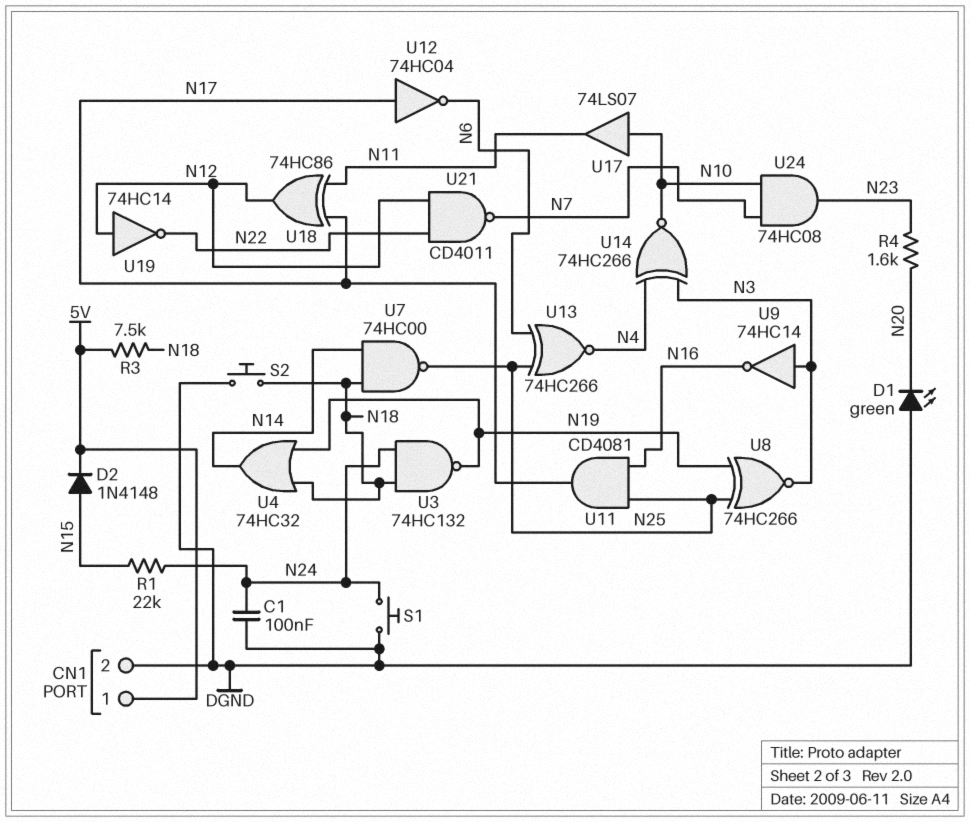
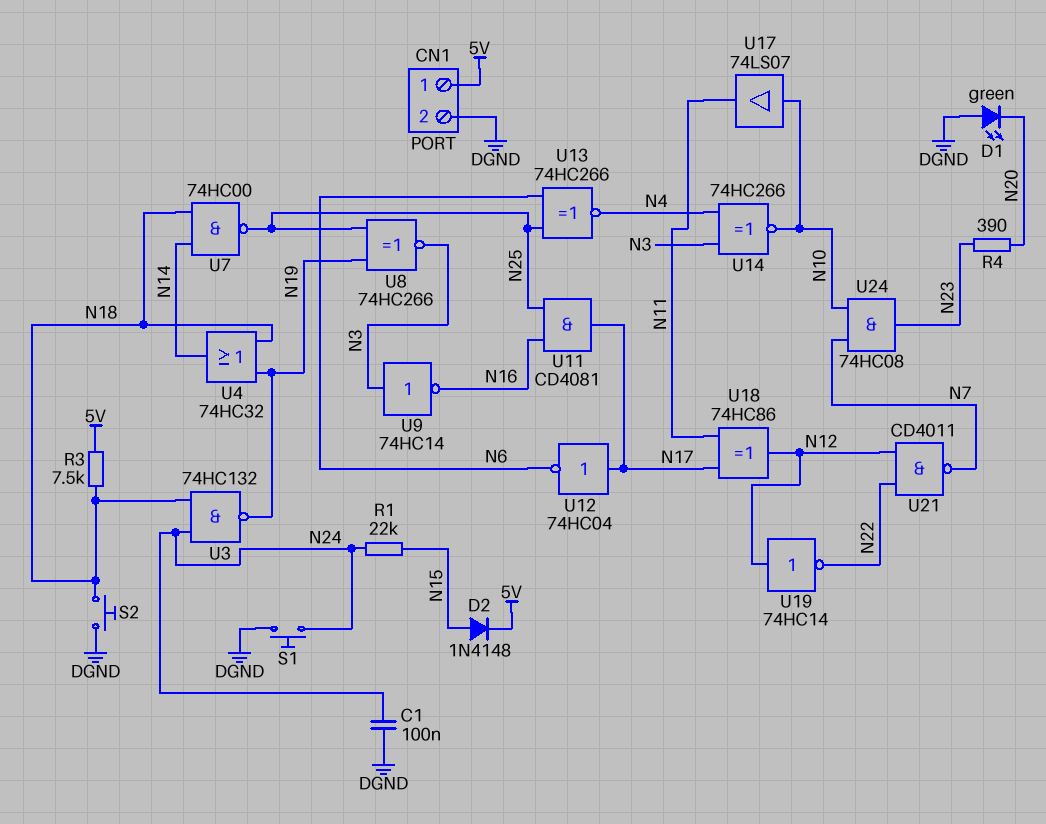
R4: 1.6k (N20, N23) -> 390 (N20, N23)

